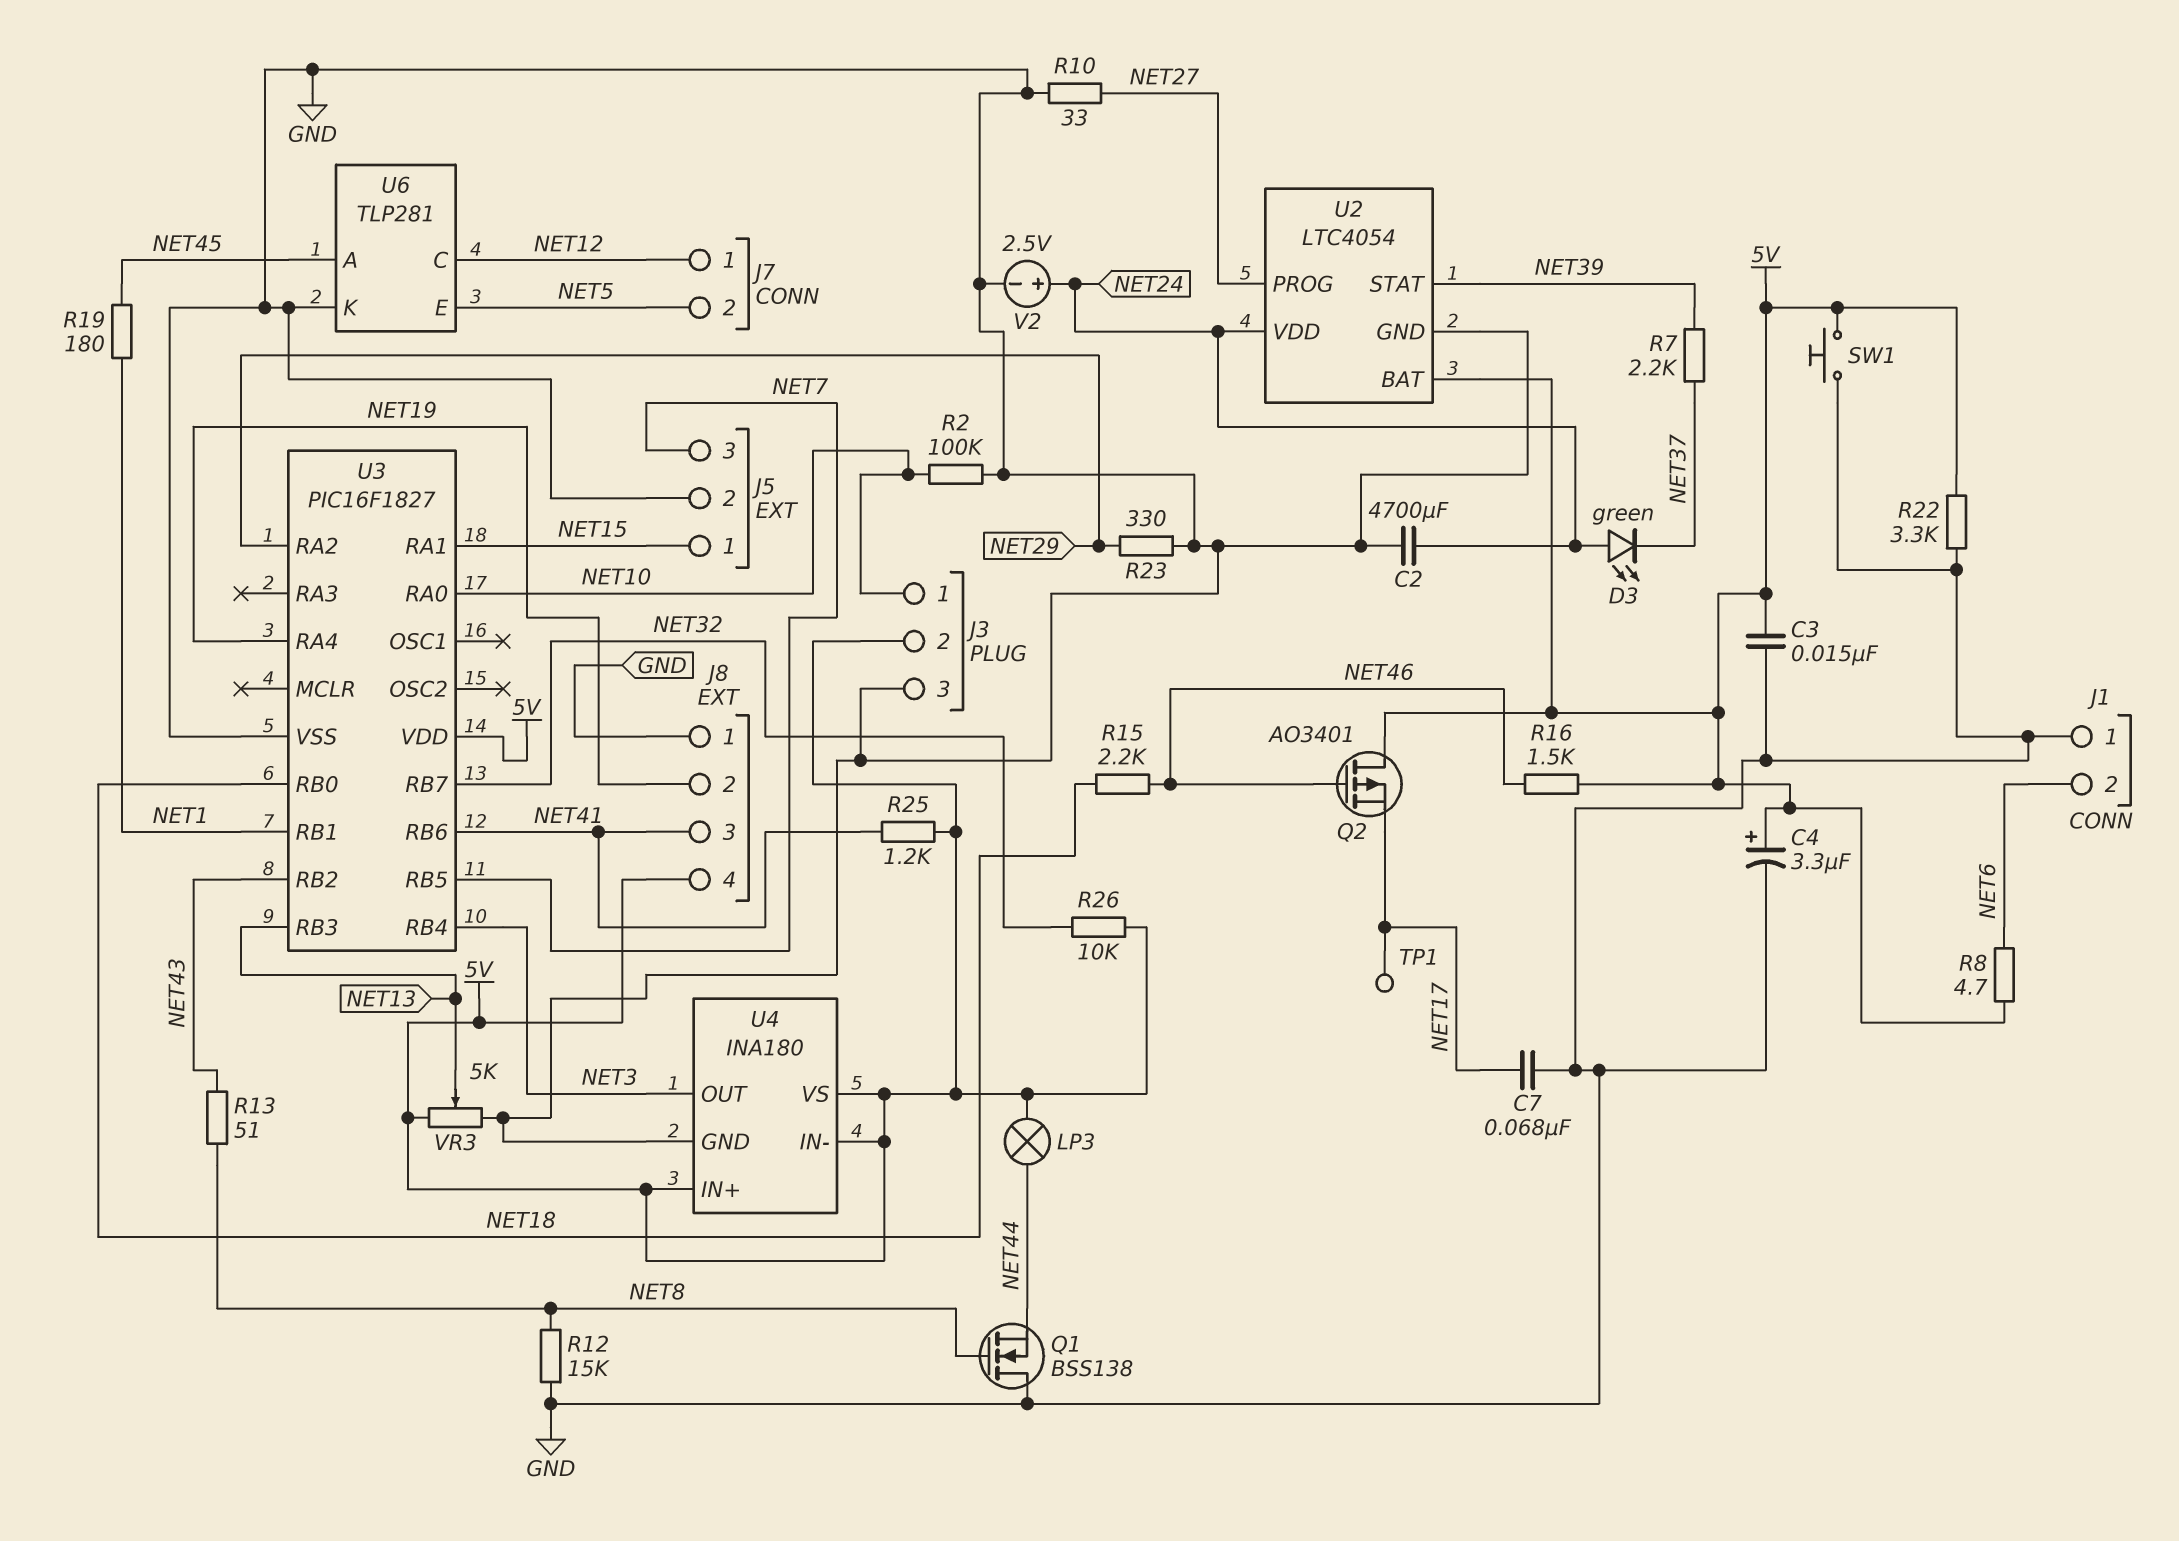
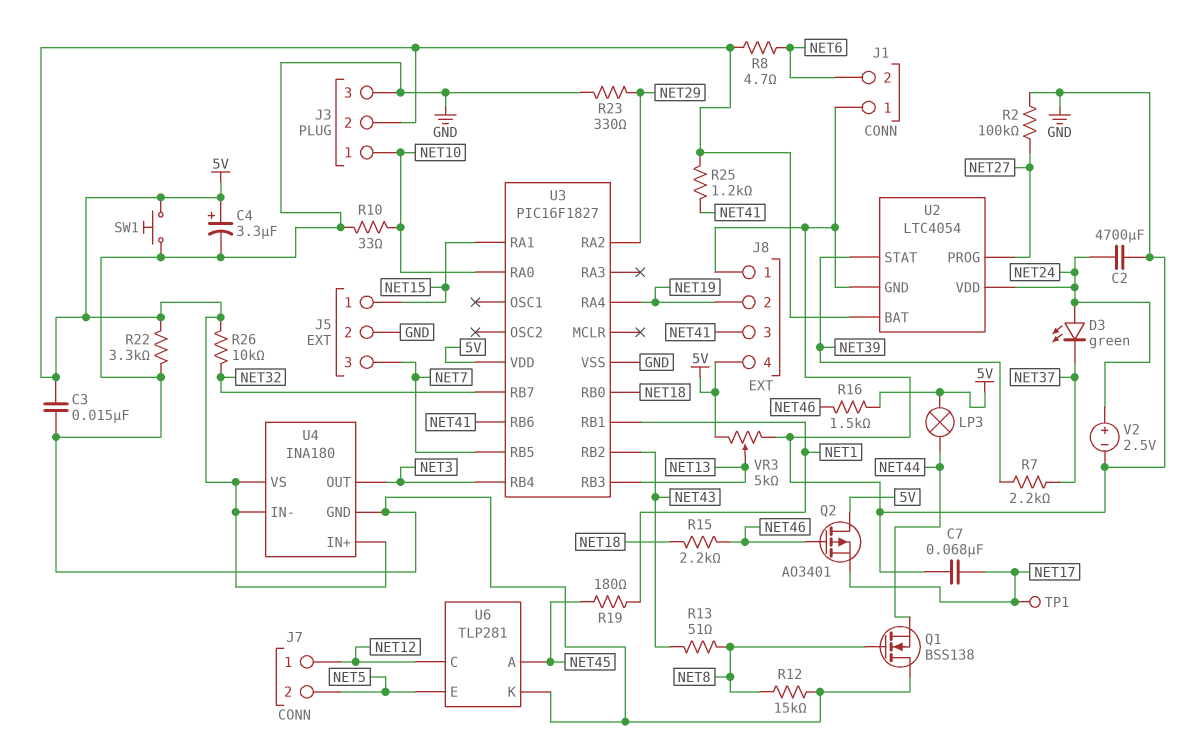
R2: 100k (GND, NET10) -> 100k (GND, NET27)
R10: 33 (GND, NET27) -> 33 (GND, NET10)

